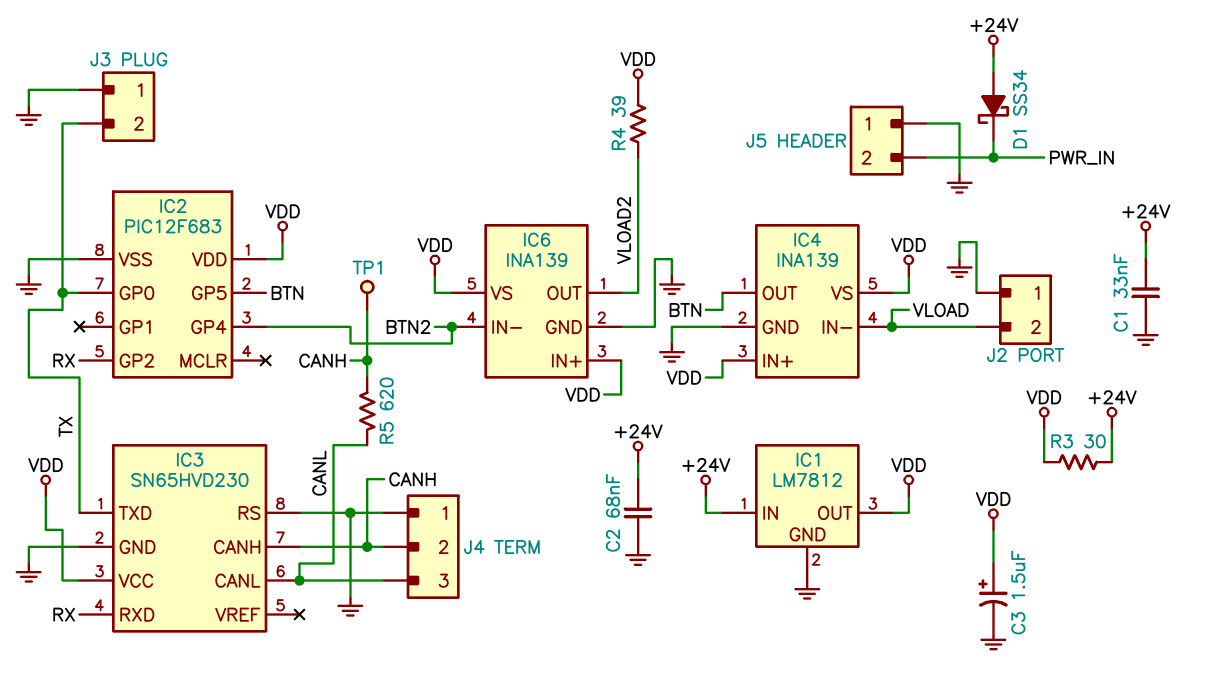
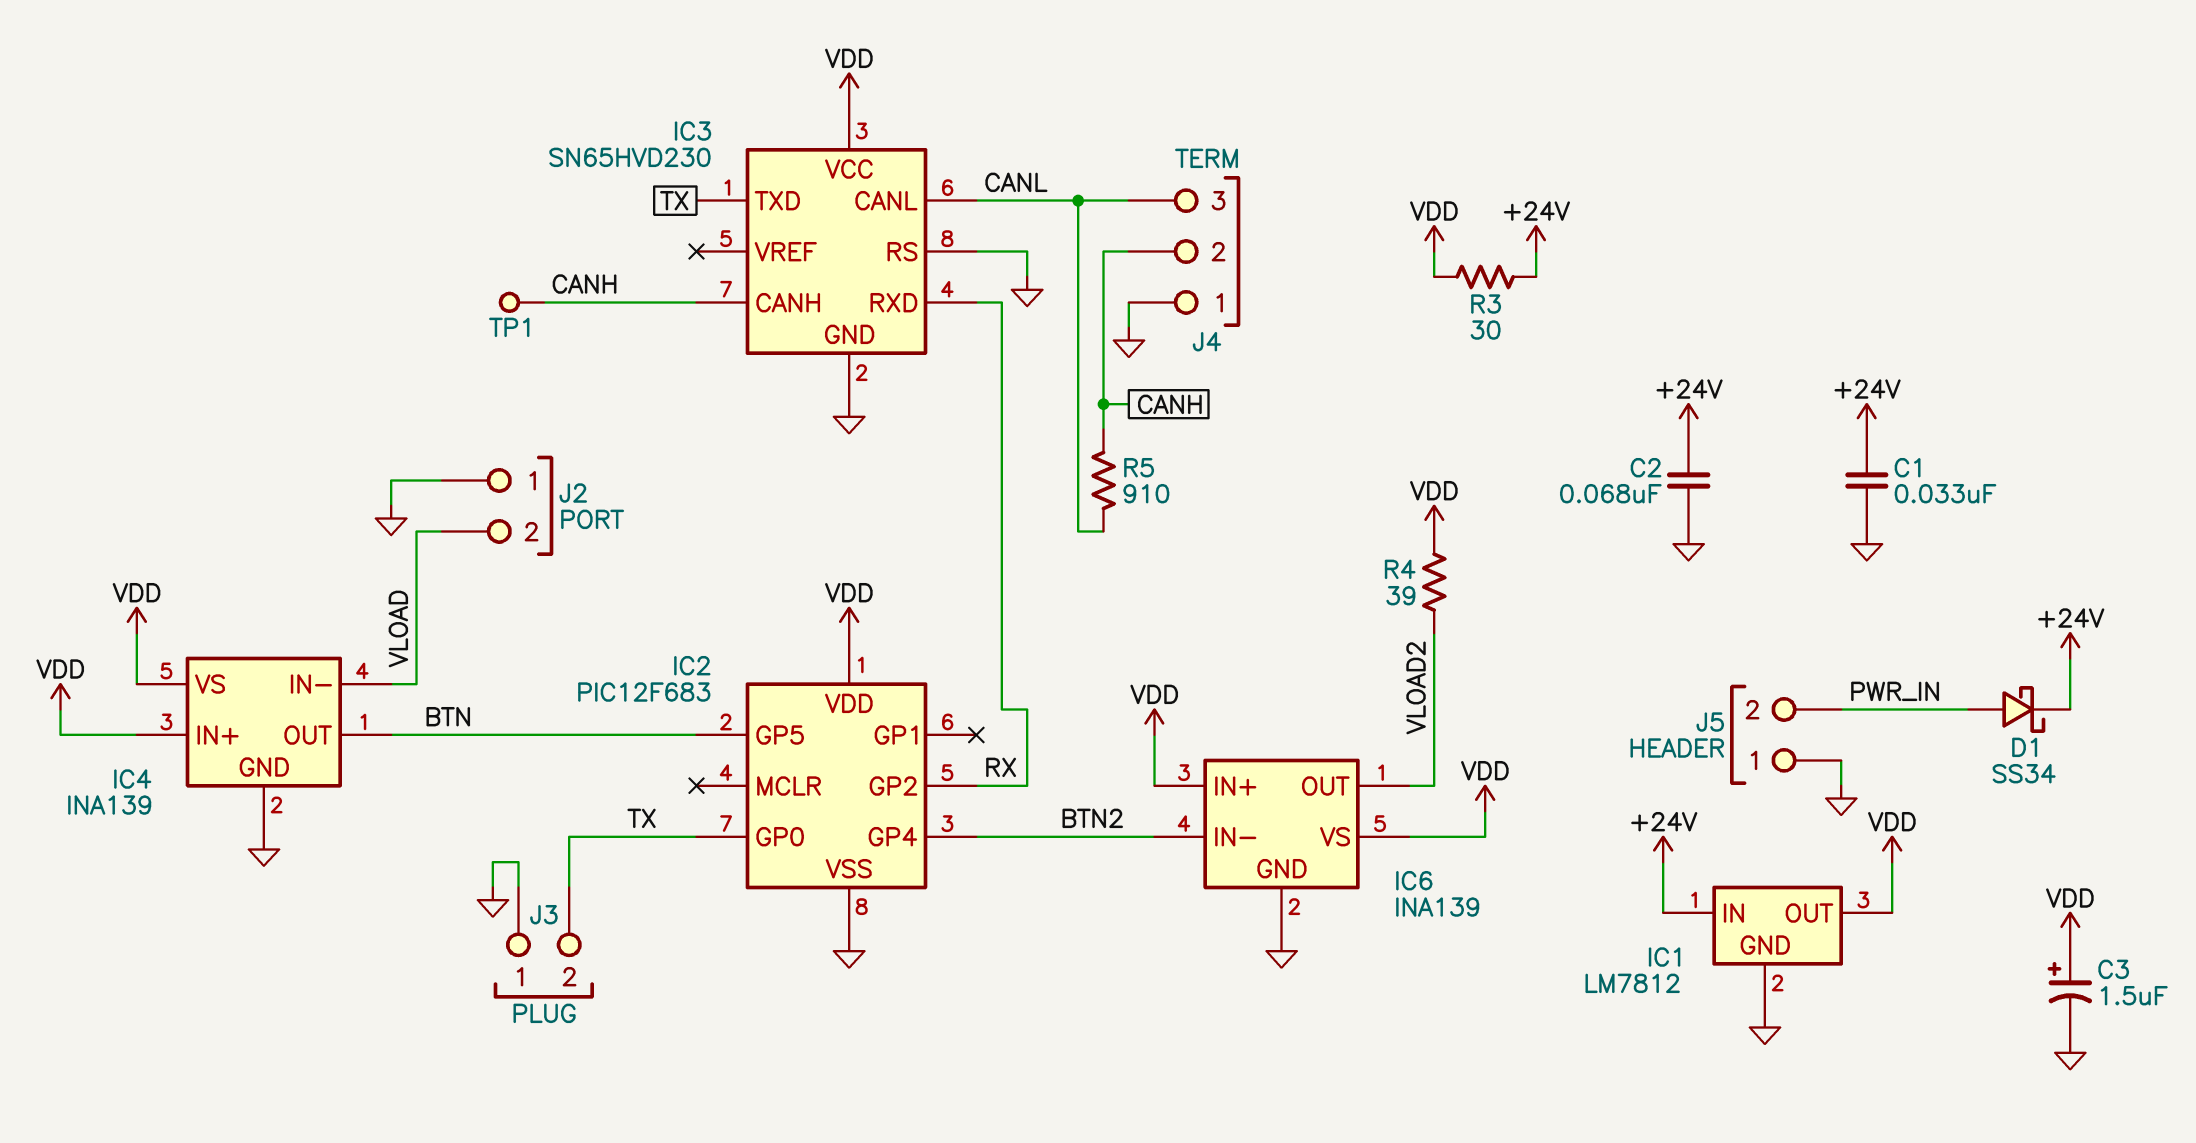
D1: schottky SS34 (A +24V, K PWR_IN) -> schottky SS34 (A PWR_IN, K +24V)
R5: 620 (CANH, CANL) -> 910 (CANH, CANL)

